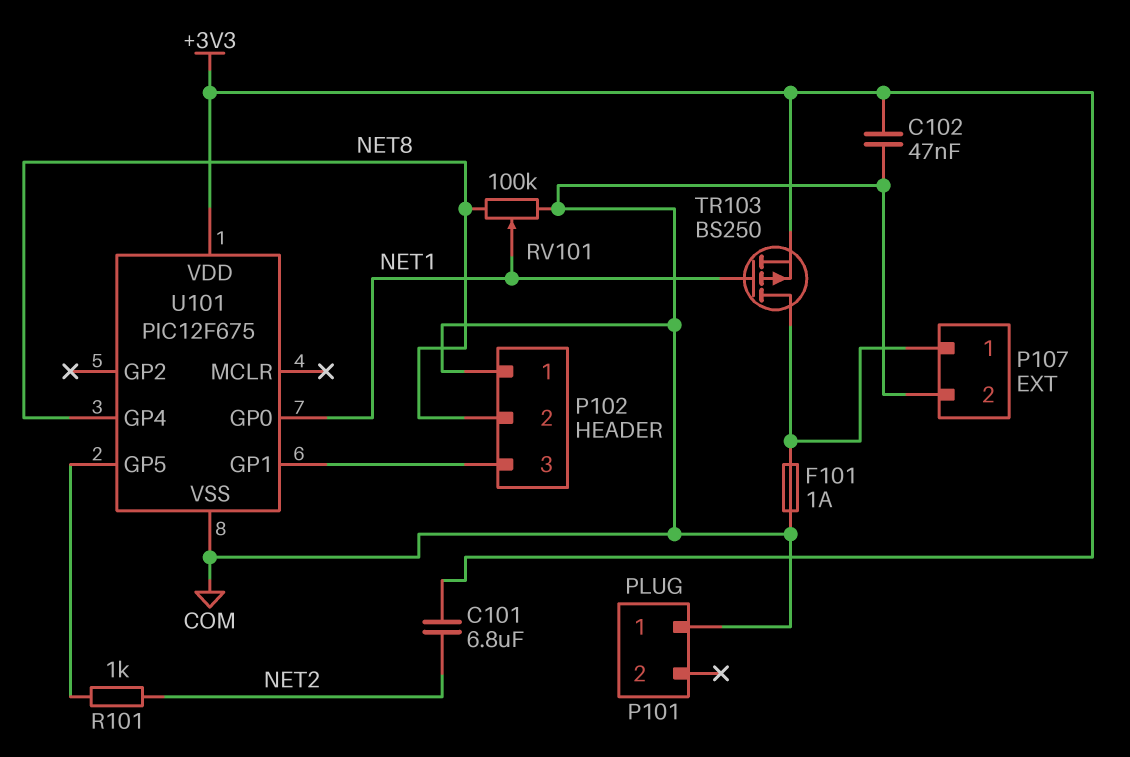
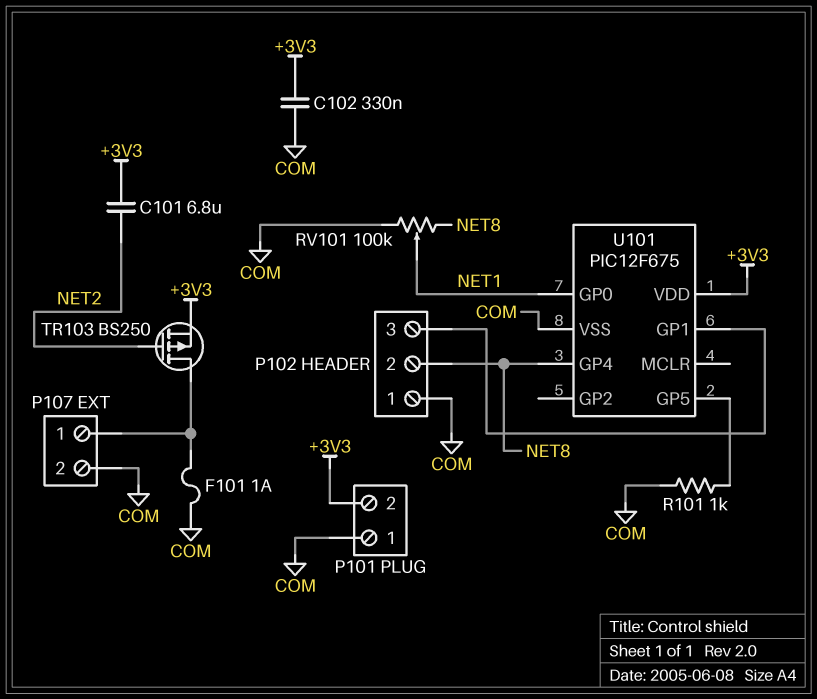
C102: 47nF (+3V3, COM) -> 330nF (+3V3, COM)
P101 pin 2: none -> +3V3
R101: 1k (NET2, U101/GP5) -> 1k (COM, U101/GP5)
TR103: PMOS BS250 (G NET1, D P107/1, S +3V3) -> PMOS BS250 (G NET2, D P107/1, S +3V3)

